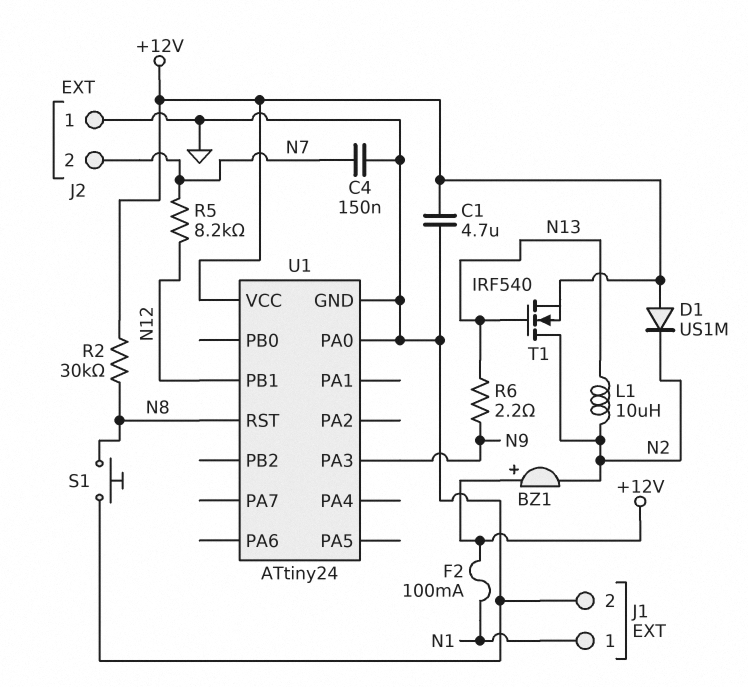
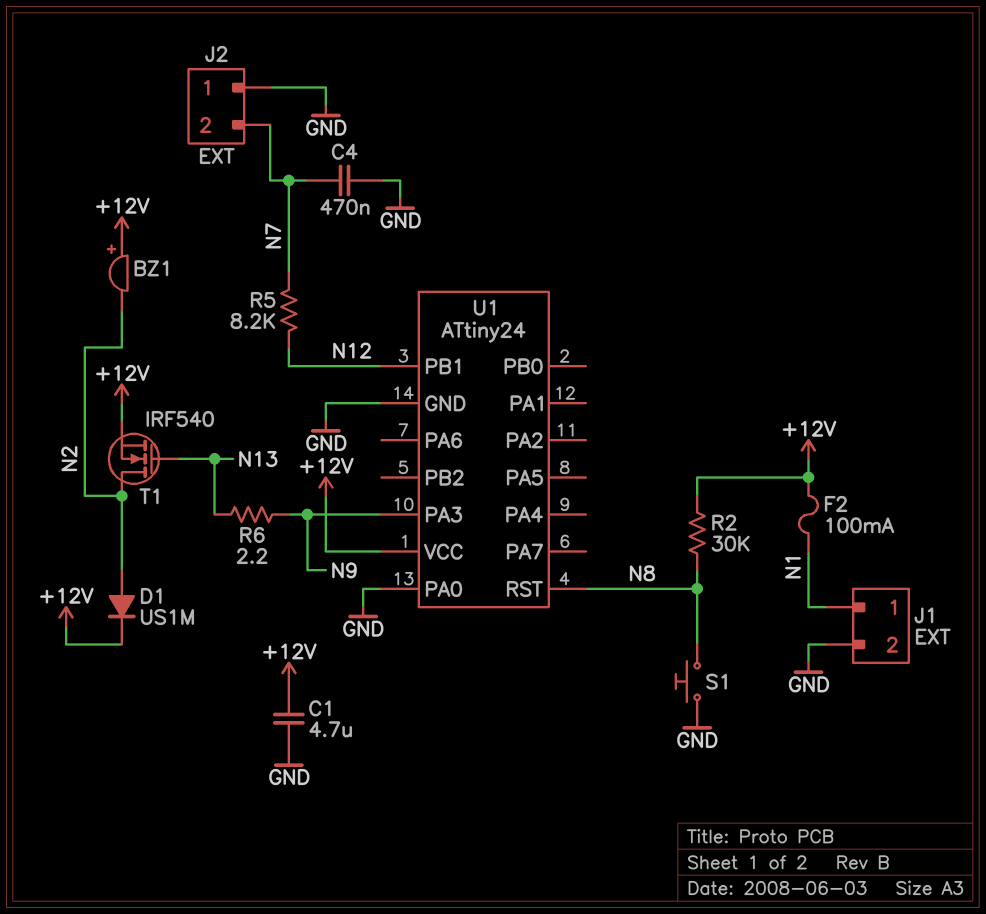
C4: 150nF (GND, N7) -> 470nF (GND, N7)
D1: diode US1M (A +12V, K N2) -> diode US1M (A N2, K +12V)
L1: 10uH (N2, N13) -> none

